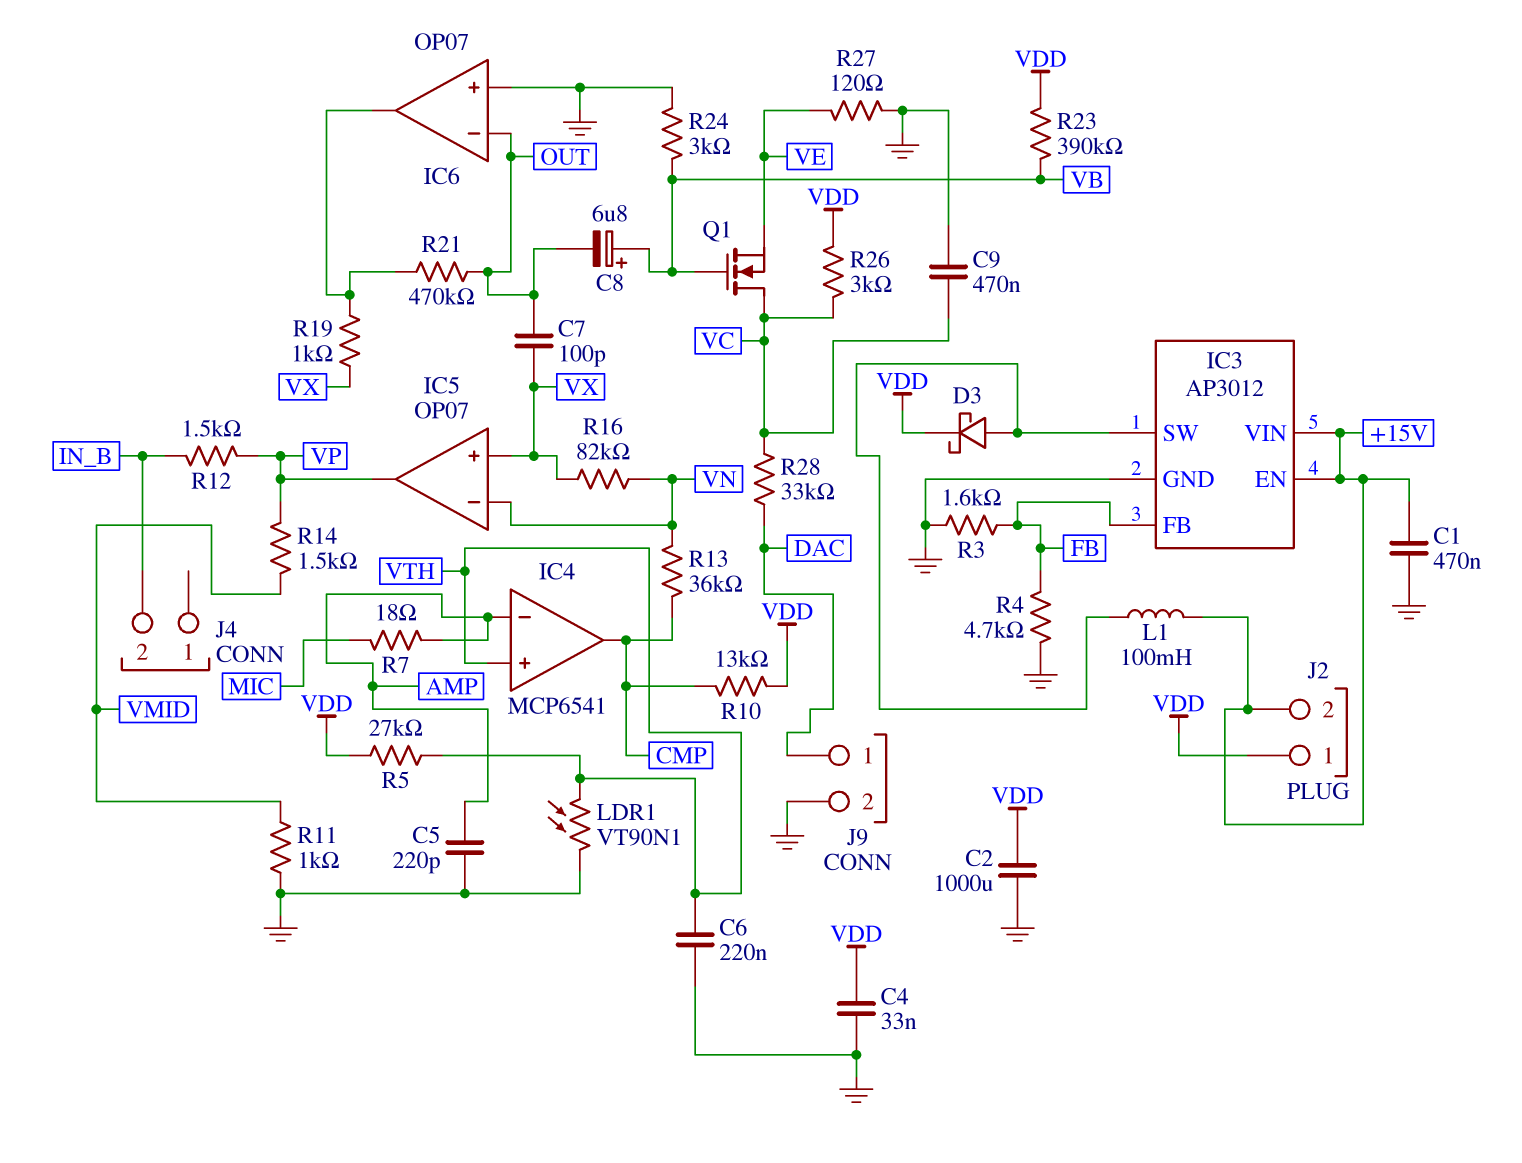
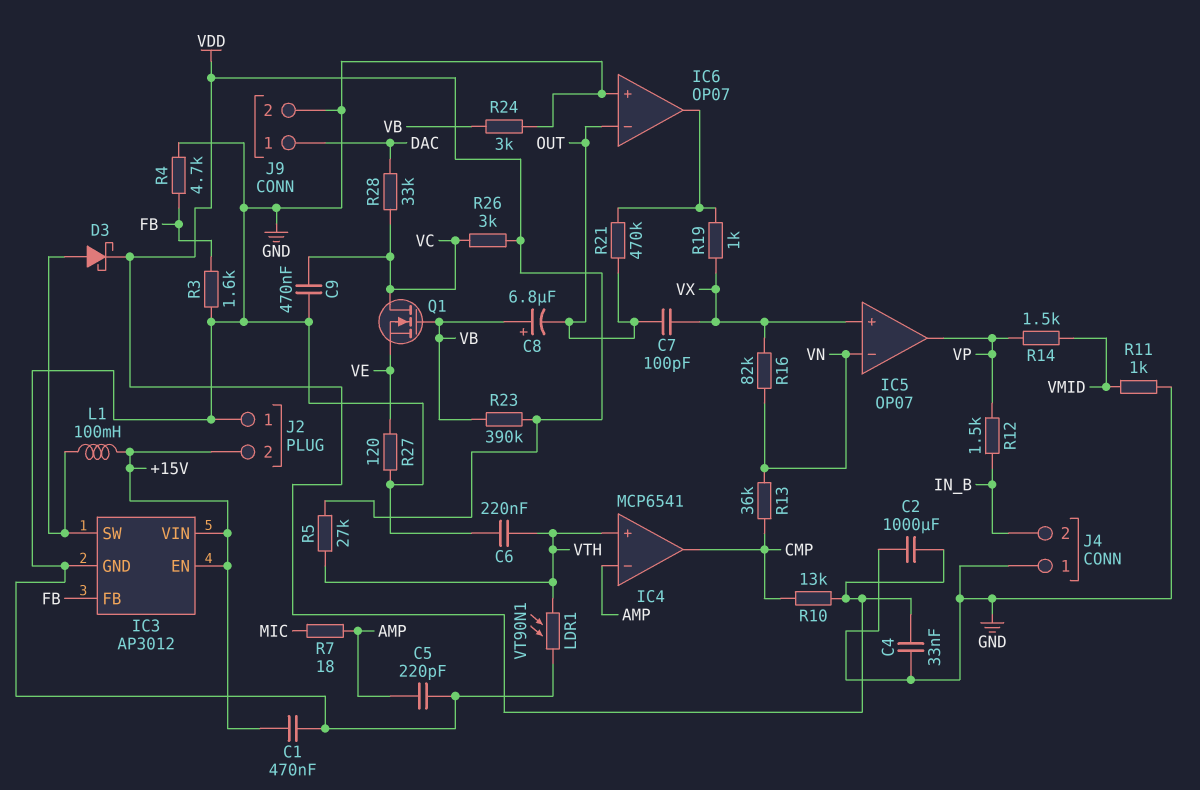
J2 pin 1: VDD -> GND
J4 pin 1: none -> GND

